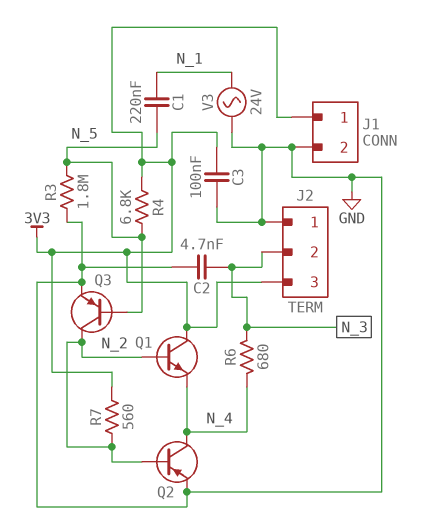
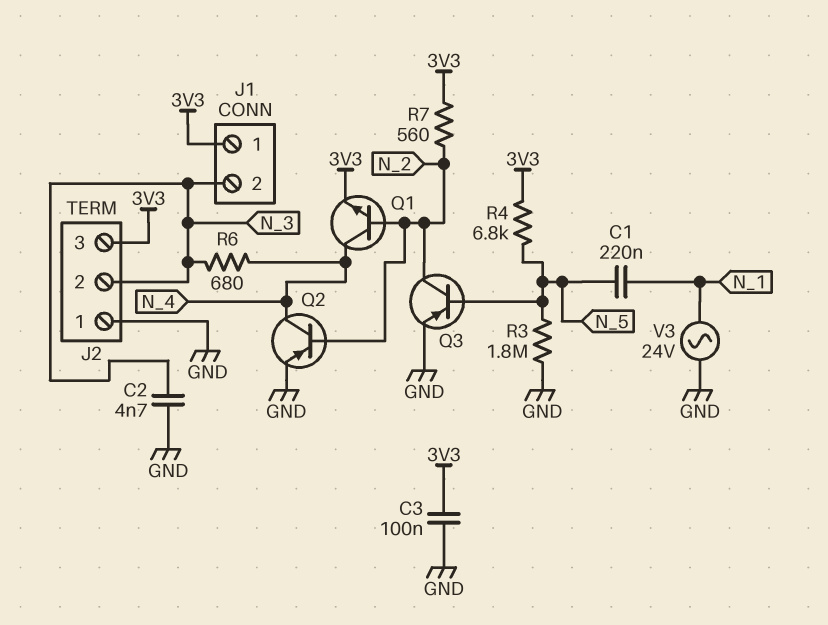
J1 pin 2: GND -> N_3
Q1: NPN (B N_2, C 3V3, E N_4) -> NPN (B N_2, C N_4, E 3V3)

